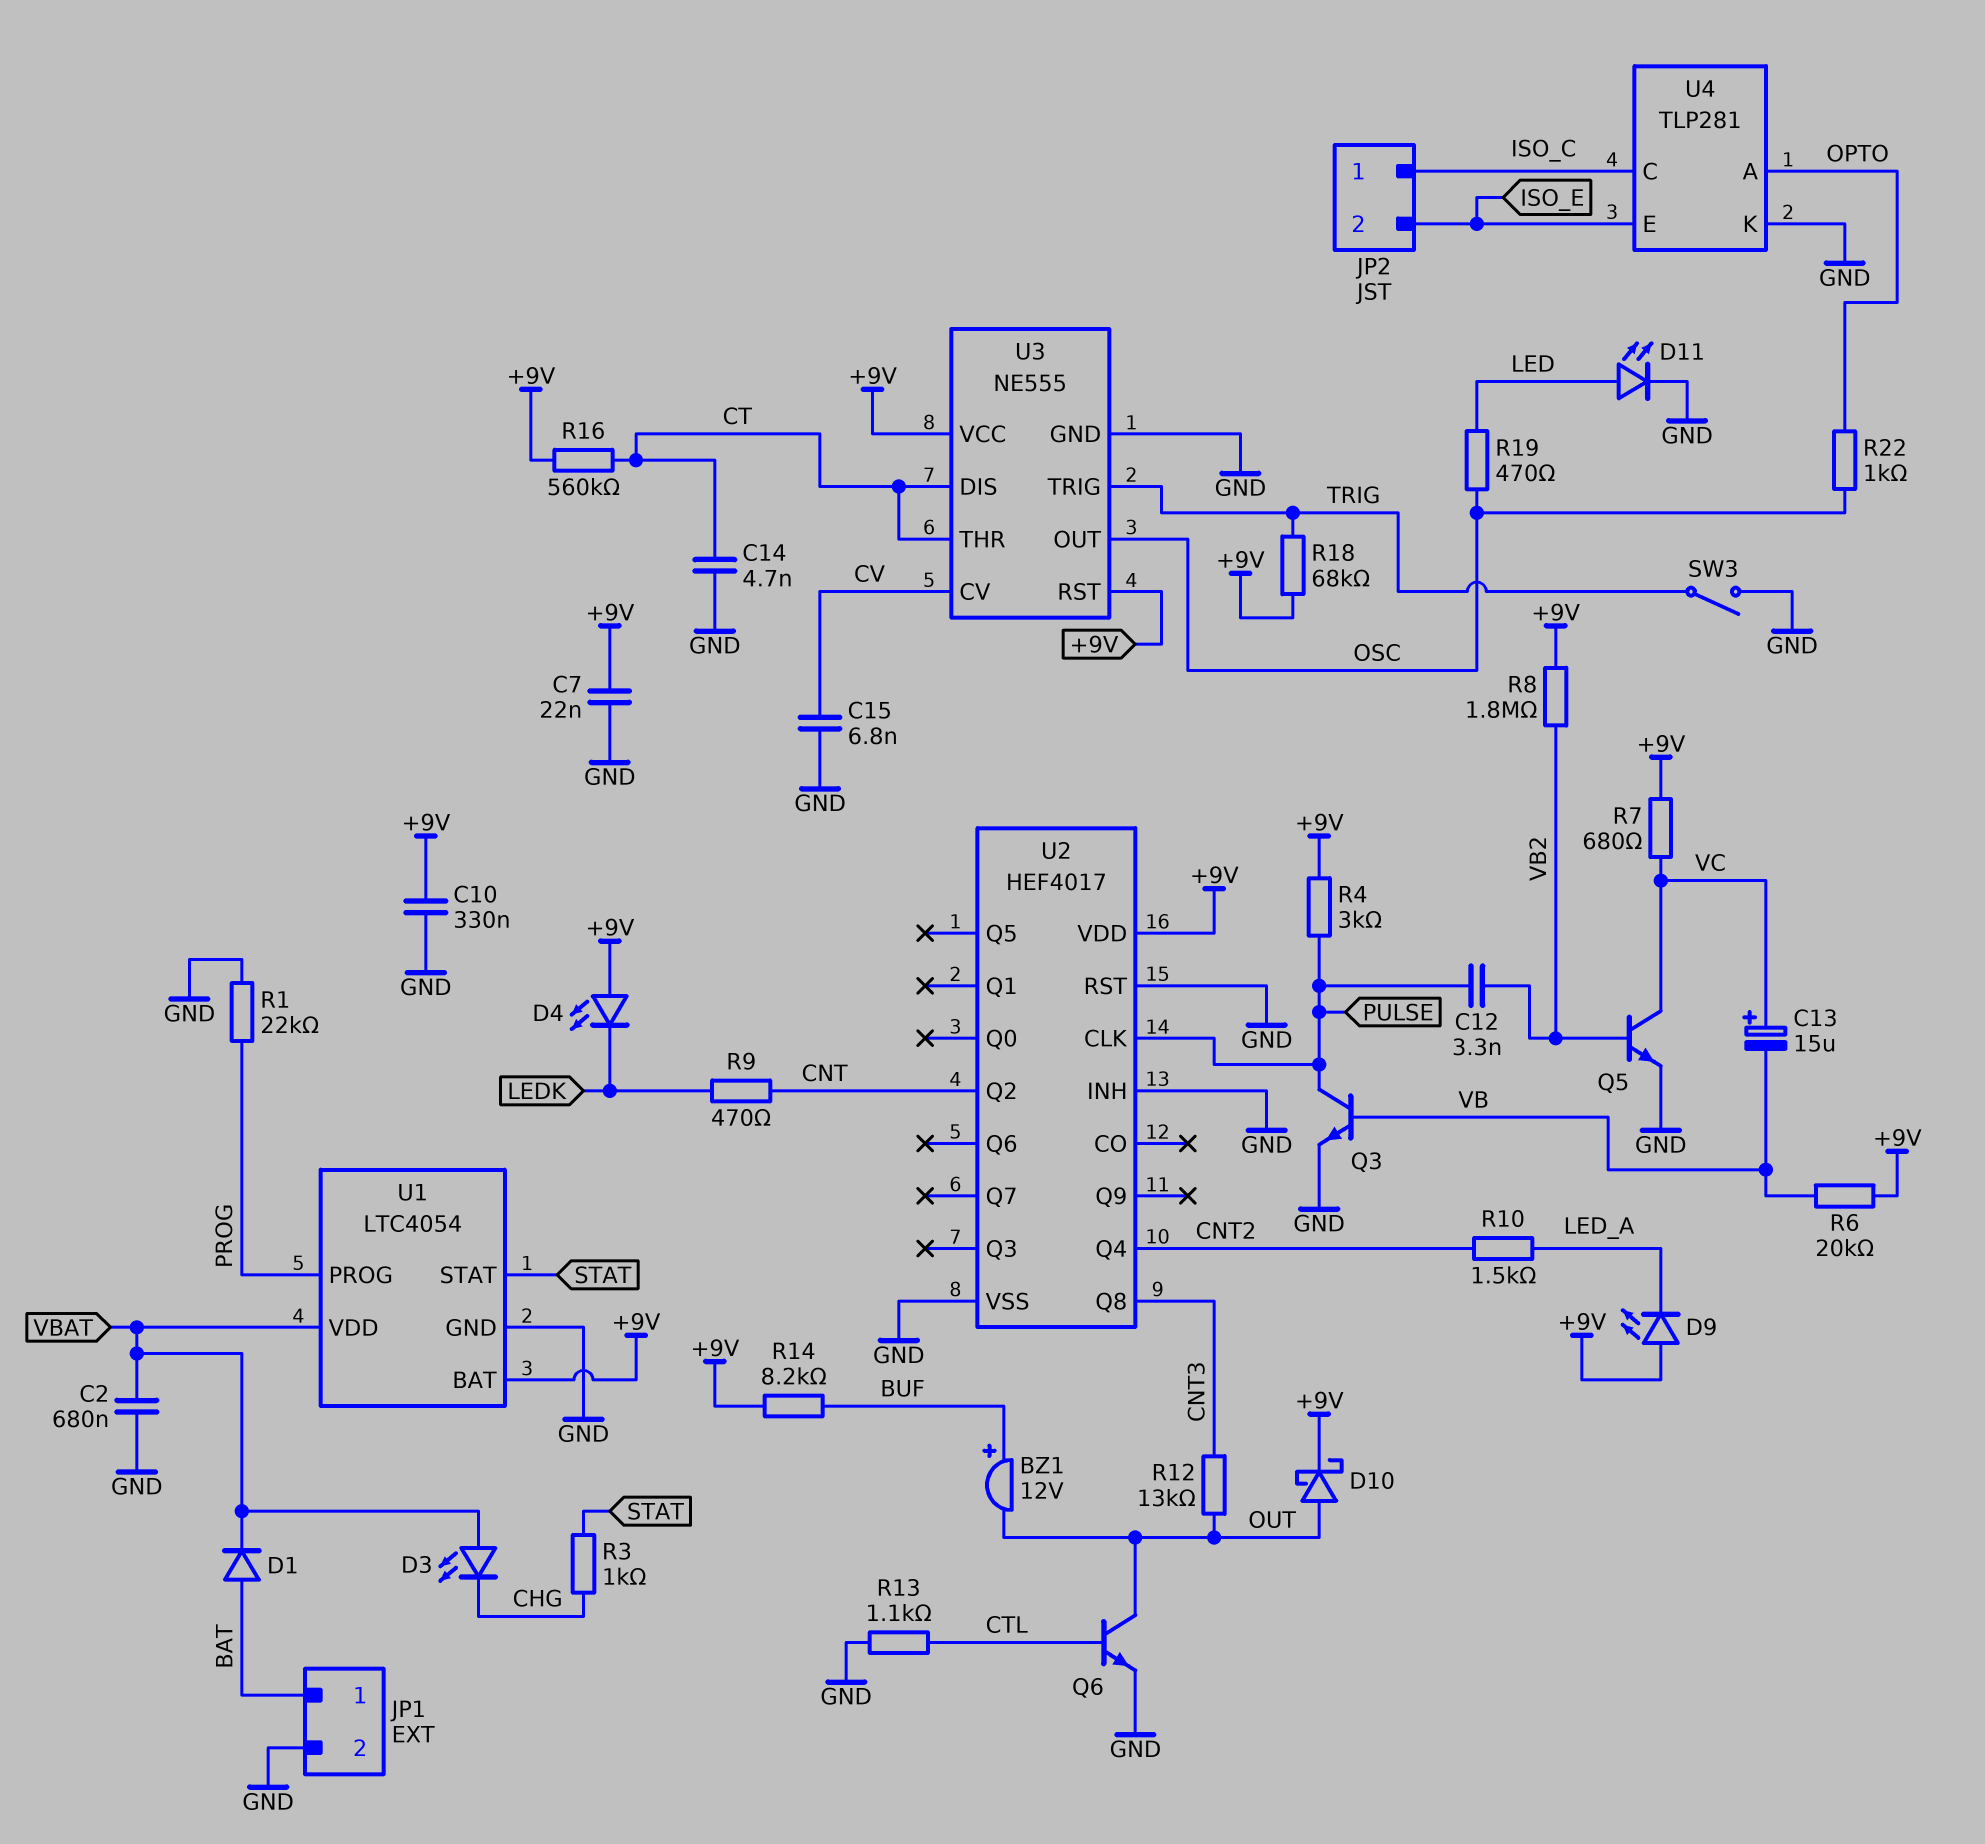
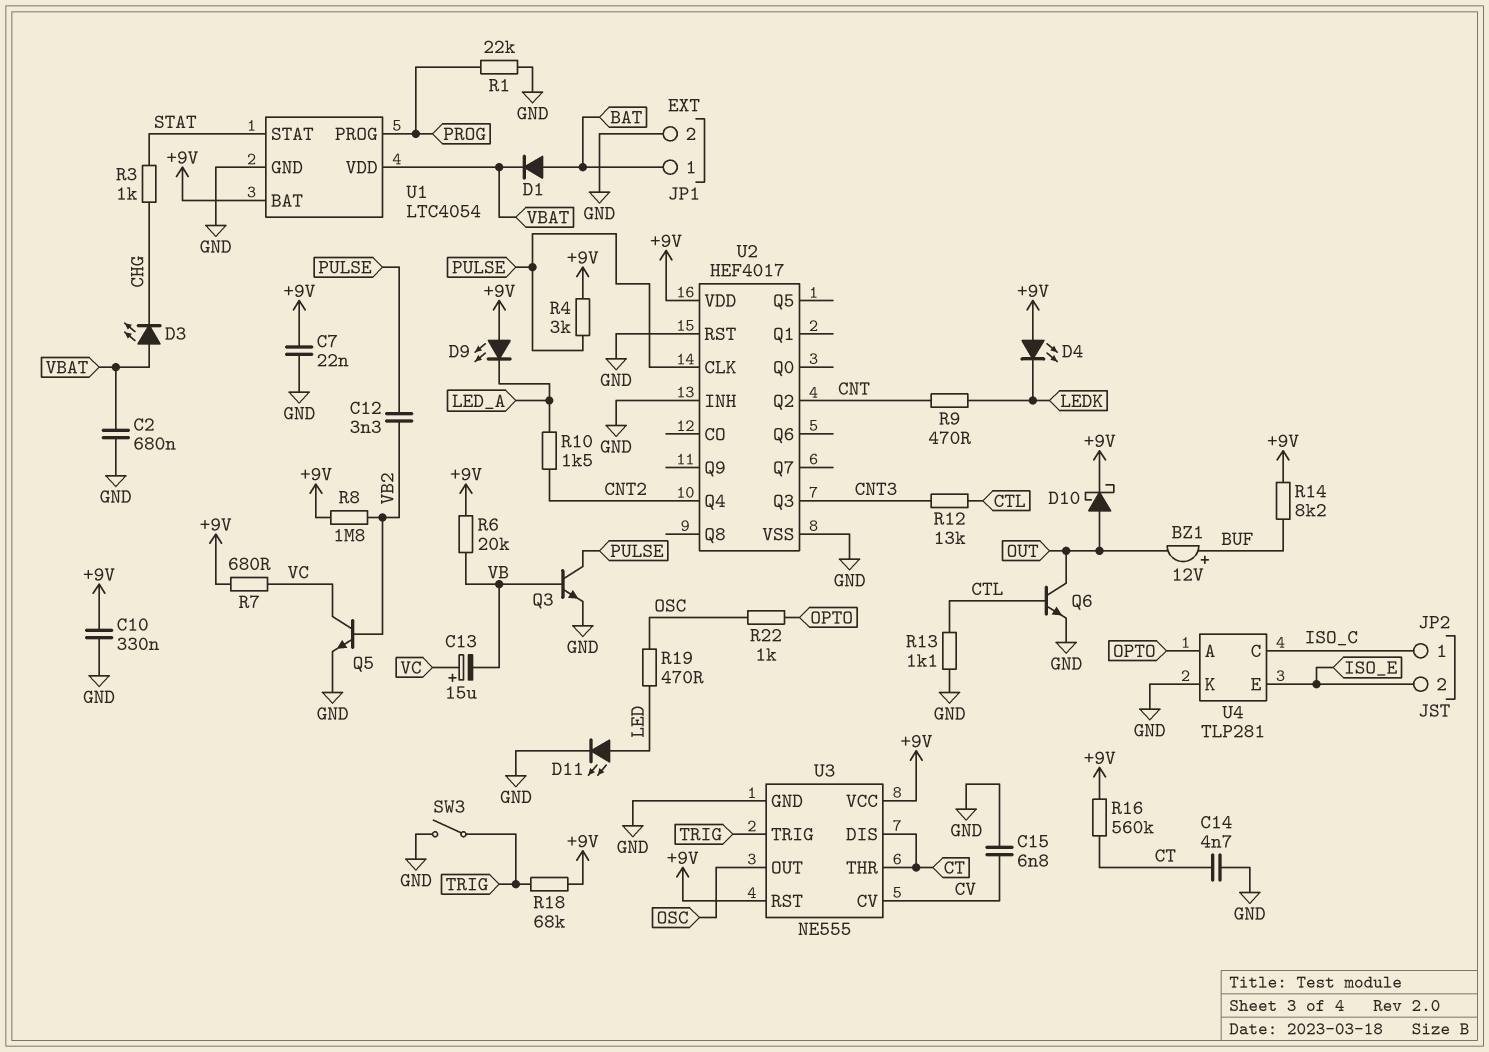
R12: 13k (CNT3, OUT) -> 13k (CNT3, CTL)
U2 pin Q3: none -> CNT3
U2 pin Q8: CNT3 -> none

